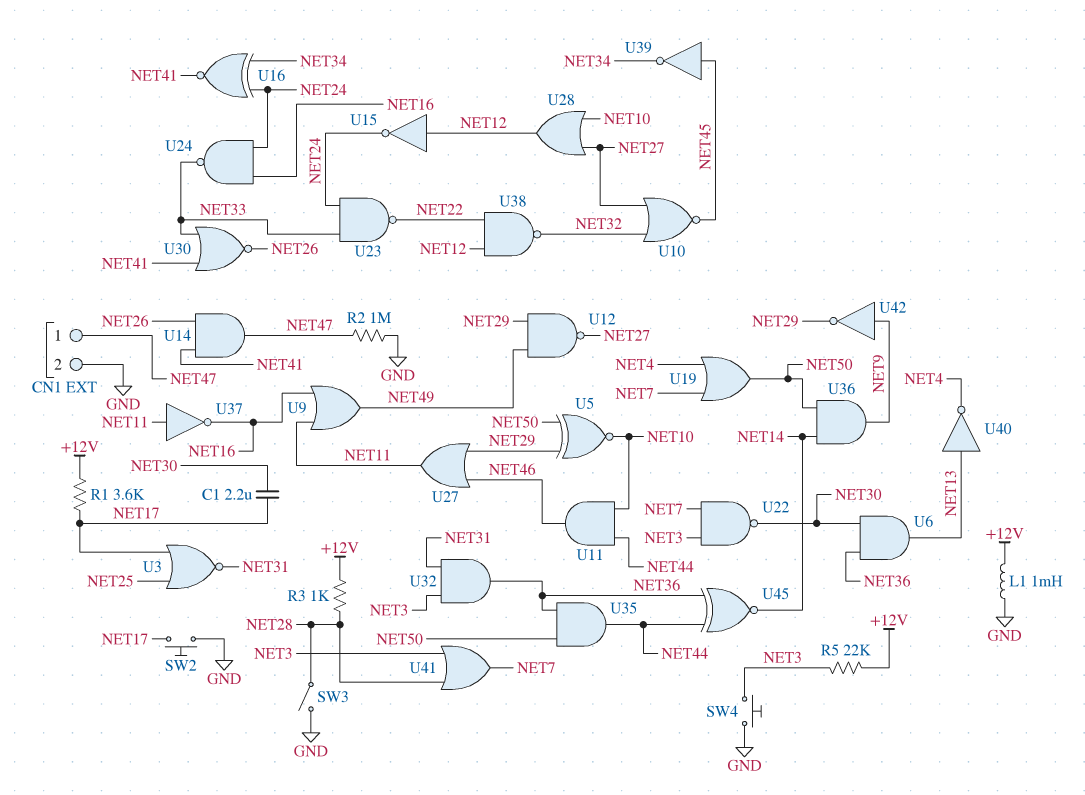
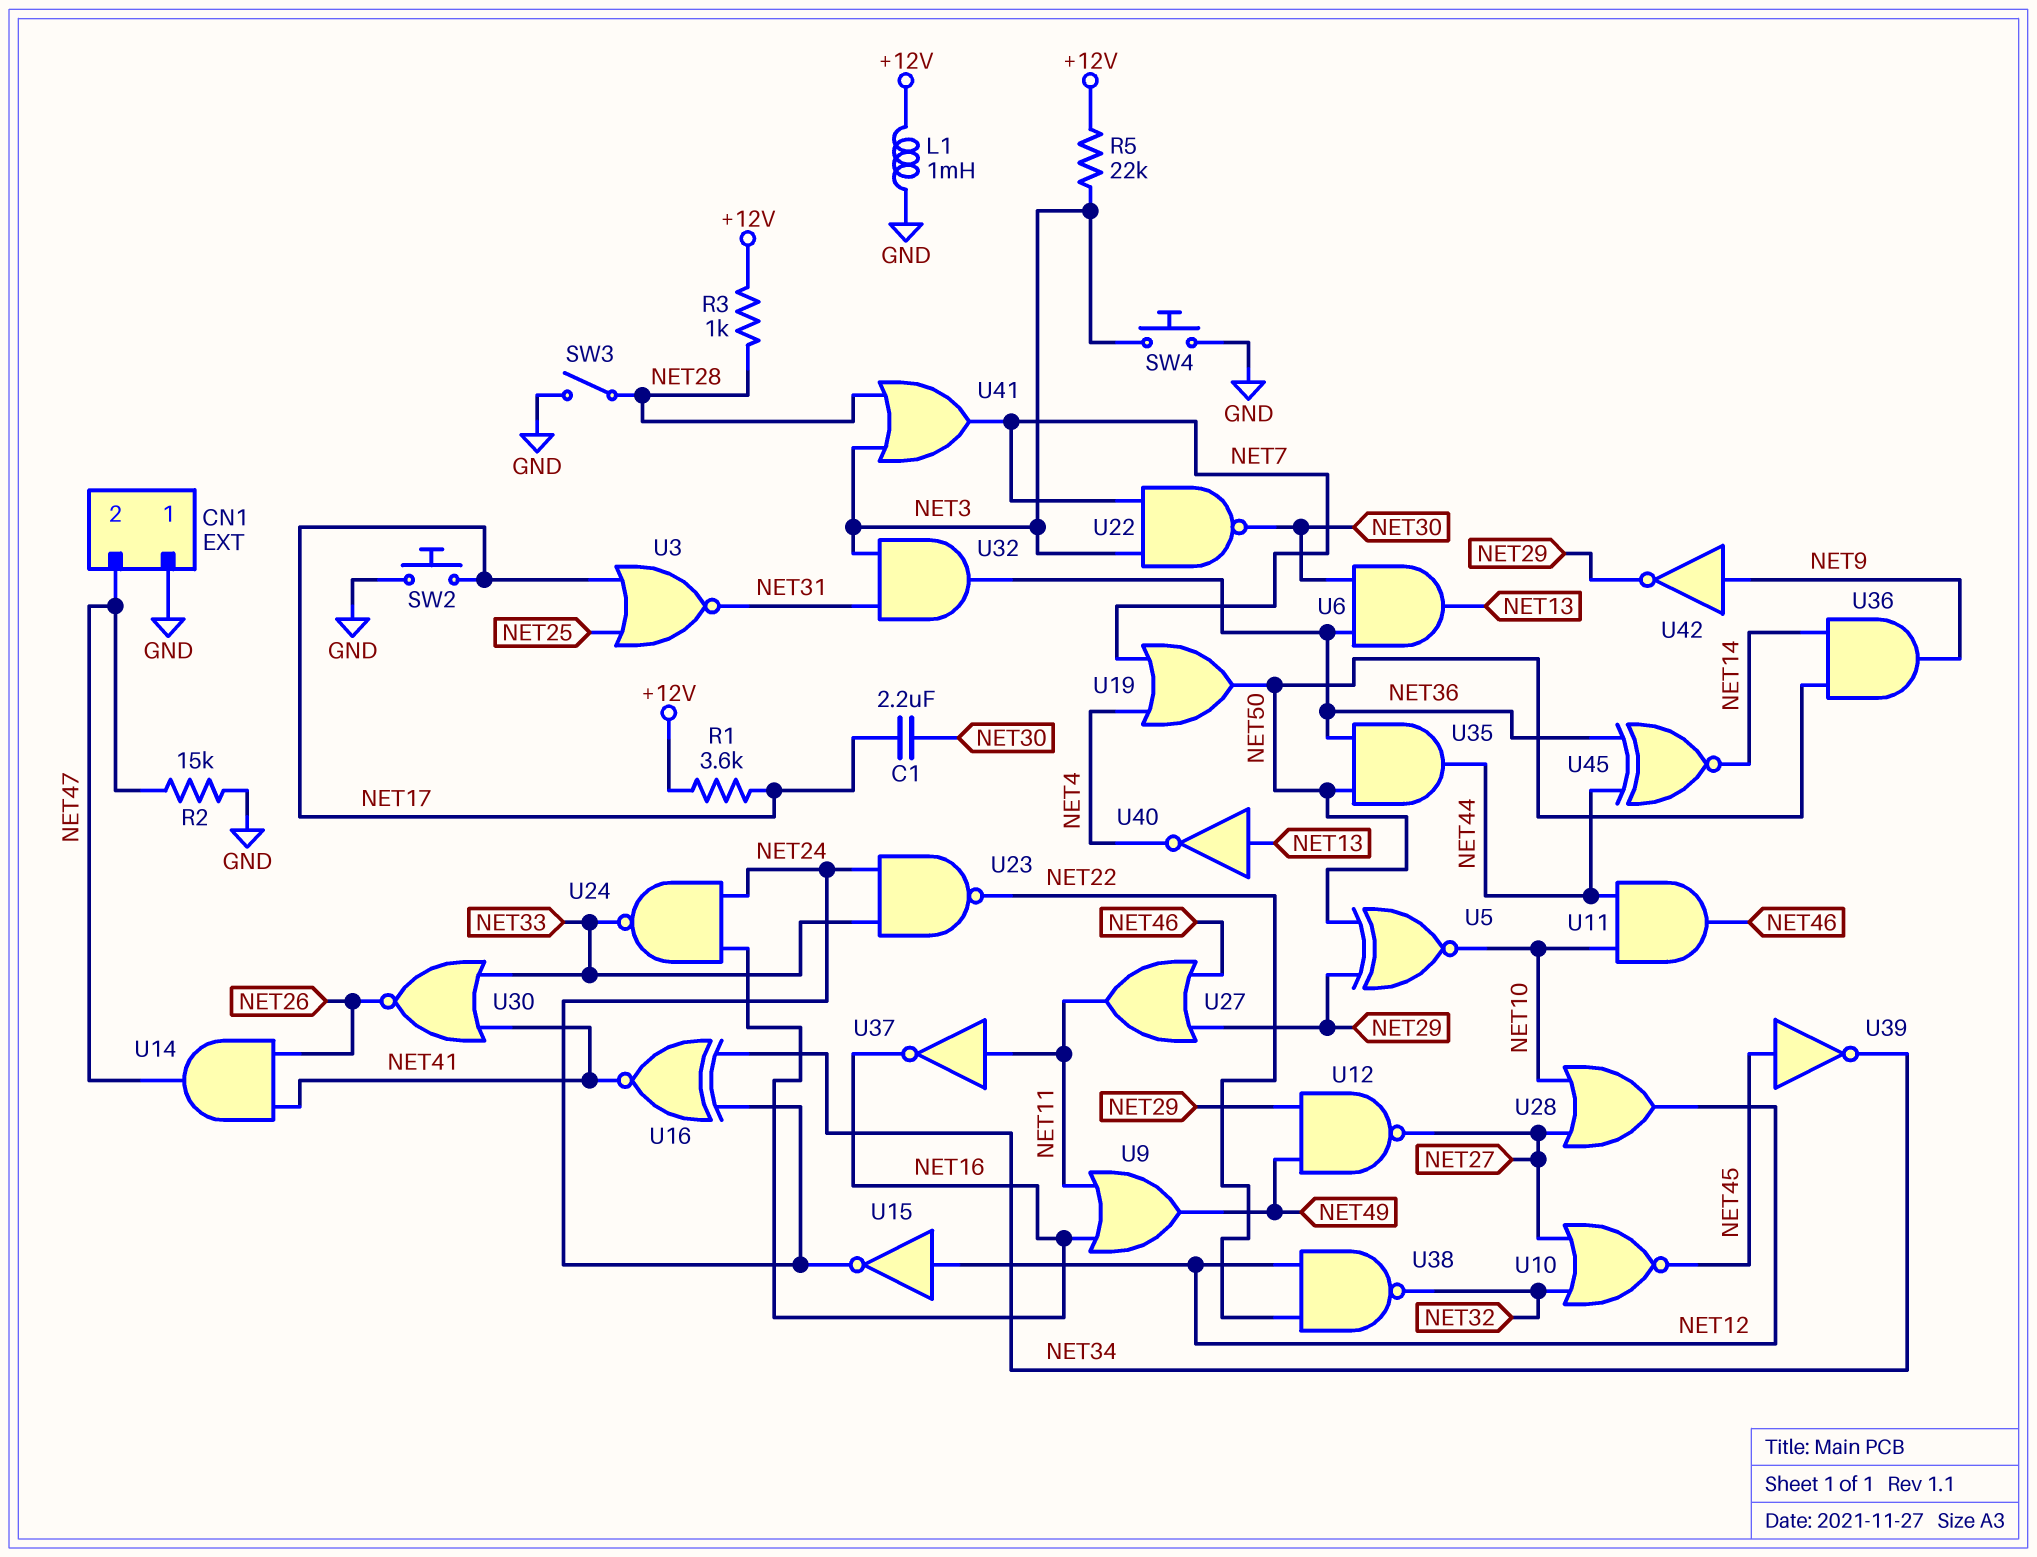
CN1 pin 1: NET47 -> GND
CN1 pin 2: GND -> NET47
R2: 1M (GND, NET47) -> 15k (GND, NET47)

